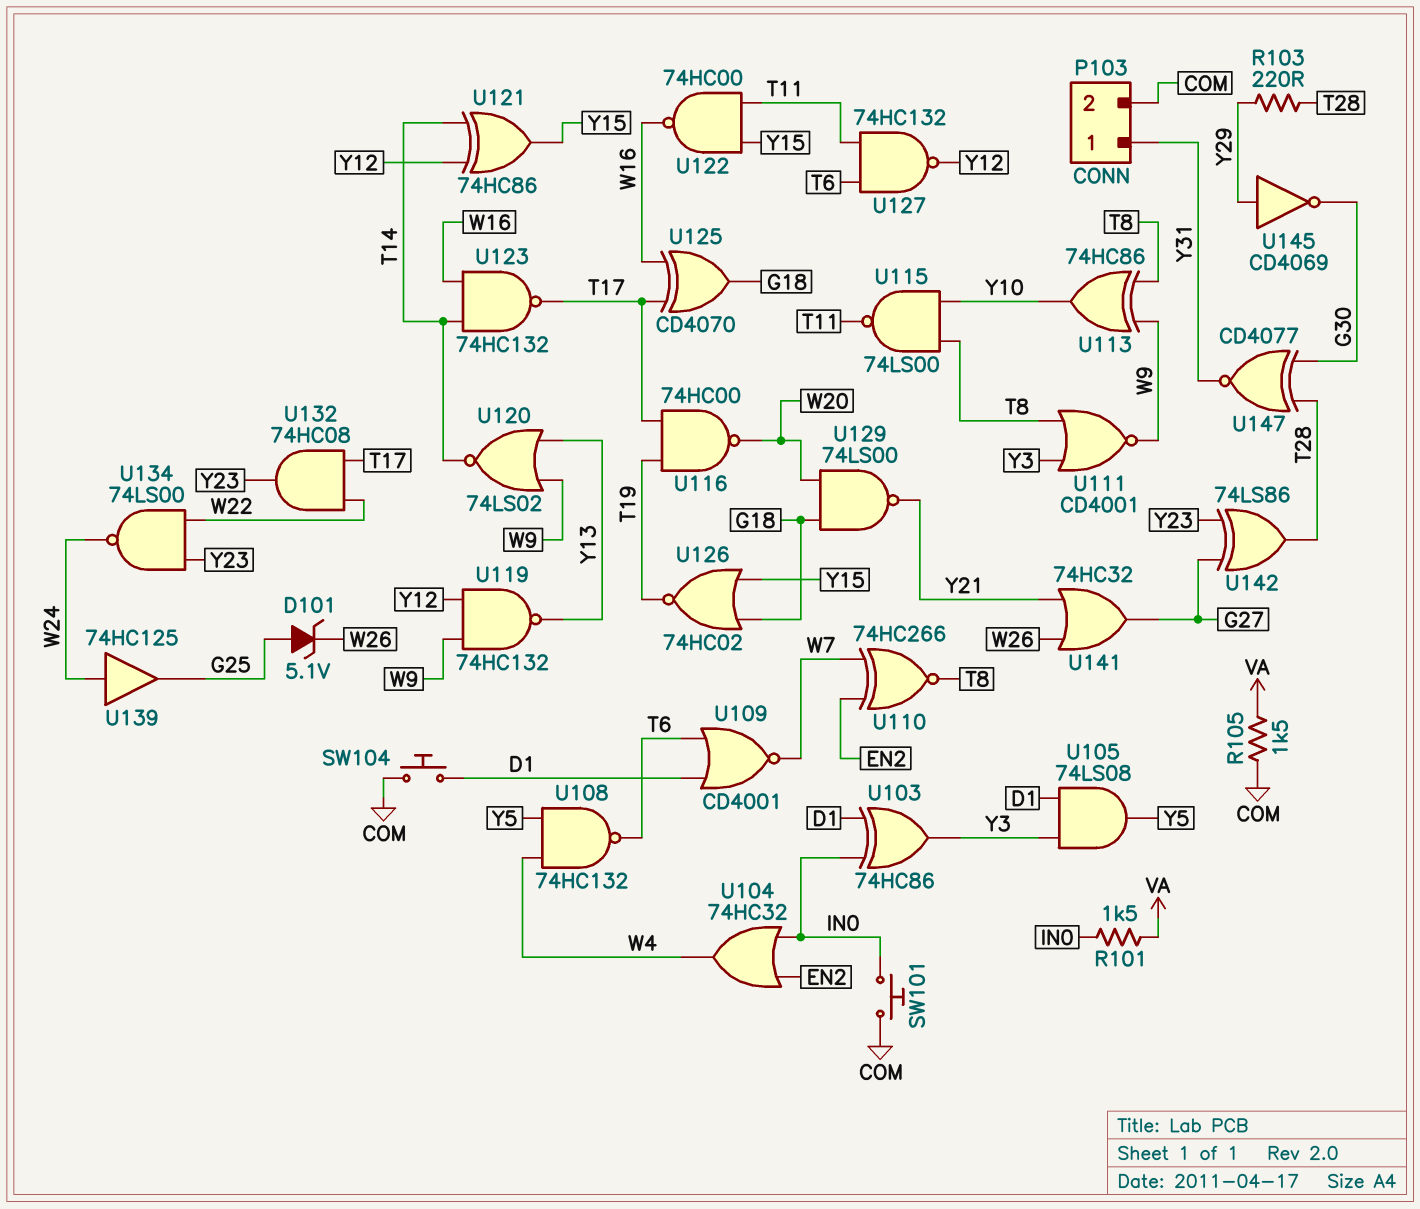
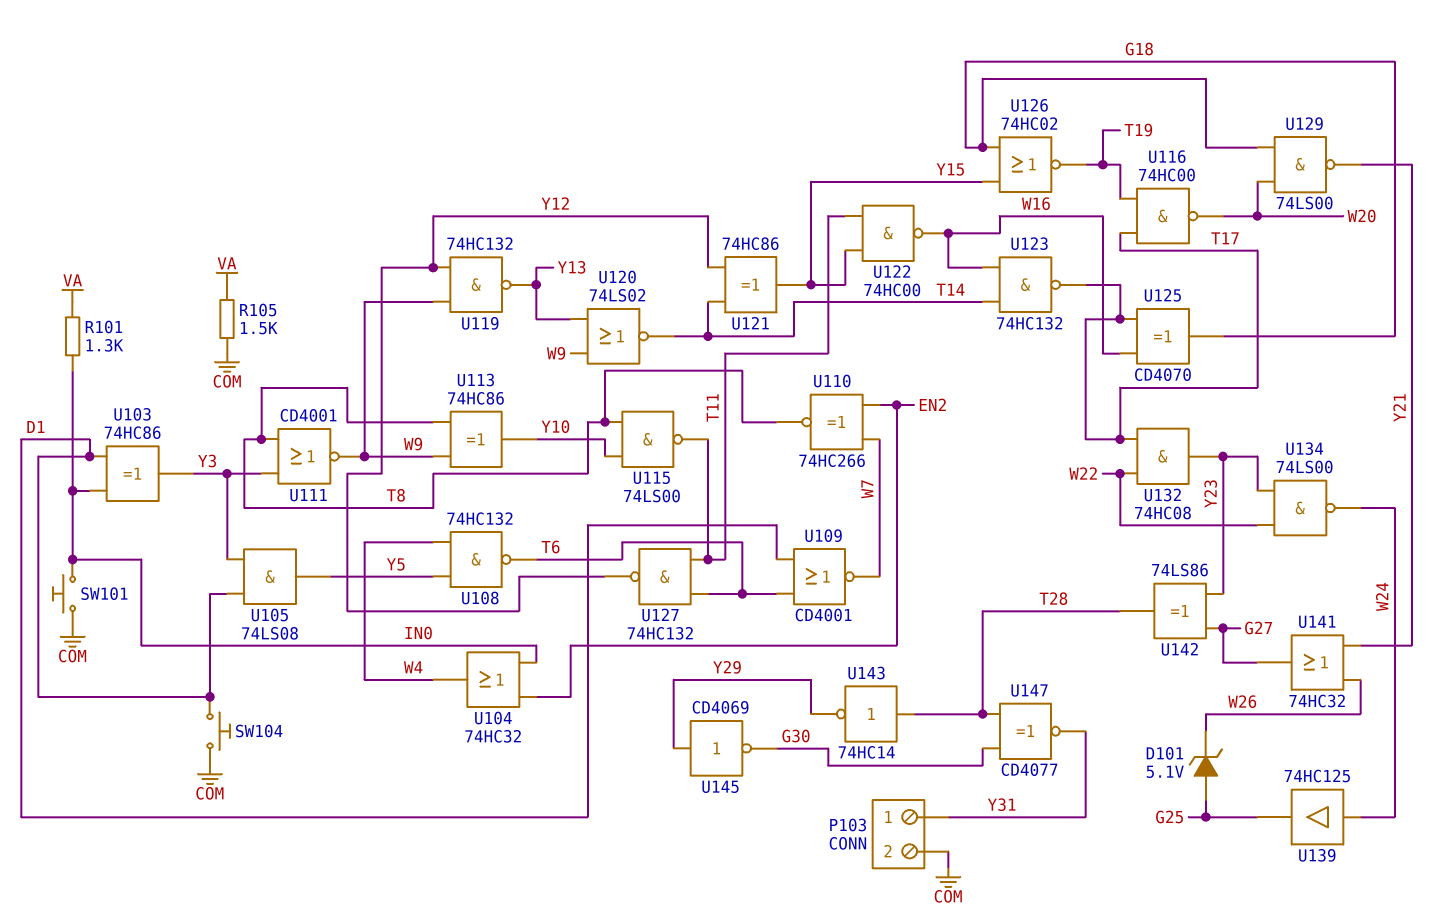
R101: 1.5k (IN0, VA) -> 1.3k (IN0, VA)
R103: 220 (T28, Y29) -> none
U143: none -> NOT 74HC14 (in T28, out Y29)

